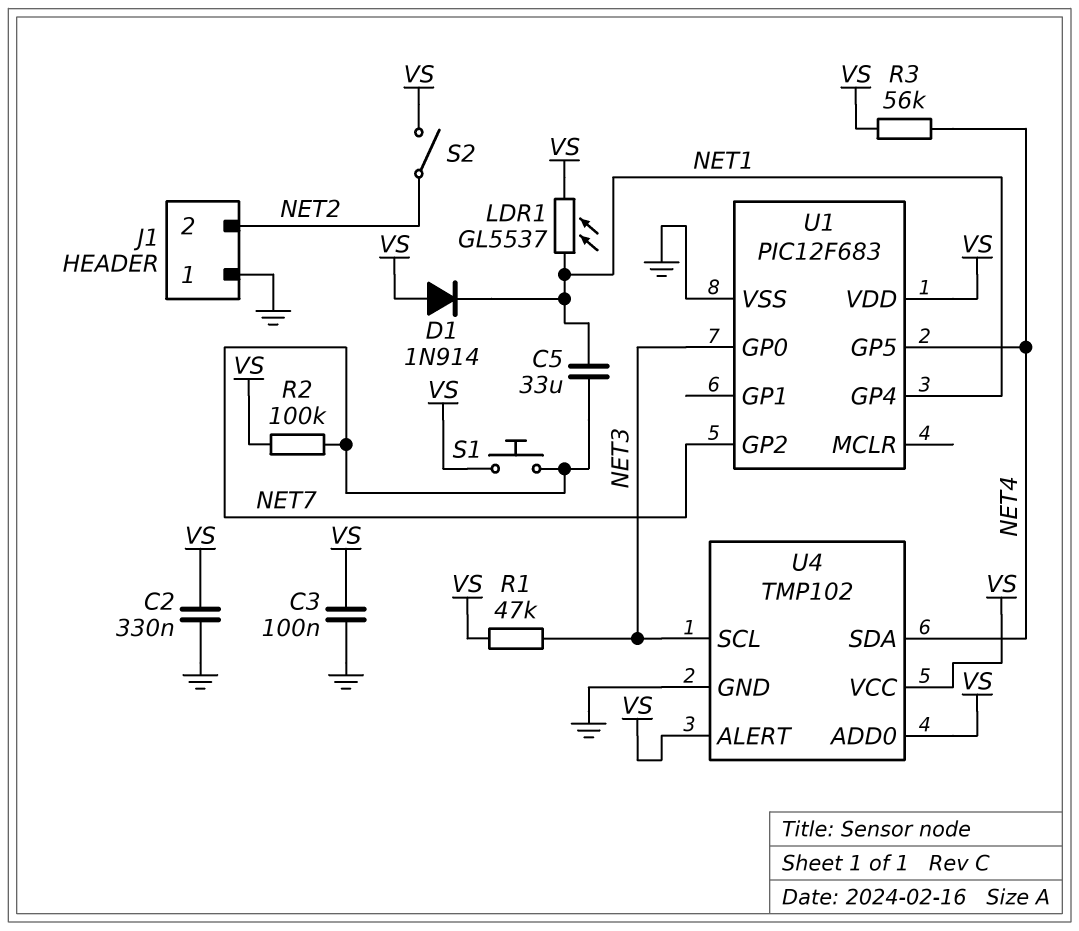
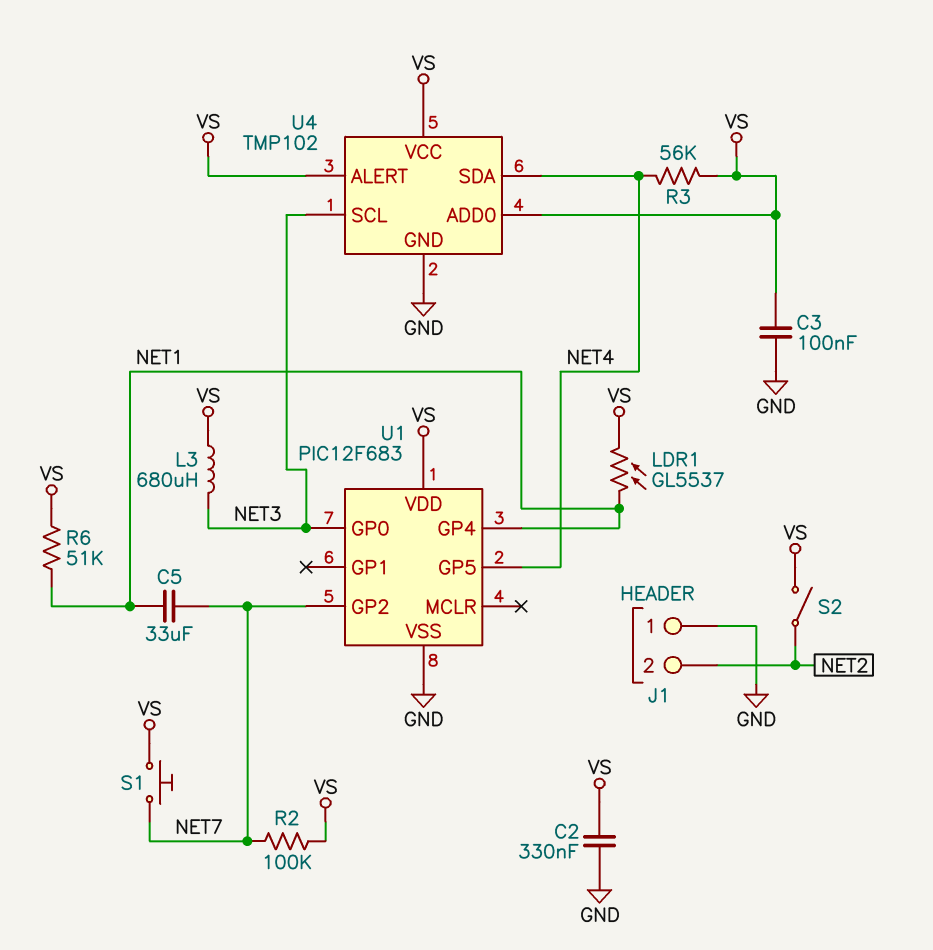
D1: diode 1N914 (A VS, K NET1) -> none
L3: none -> 680uH (NET3, VS)
R1: 47k (NET3, VS) -> none
R6: none -> 51k (NET1, VS)

